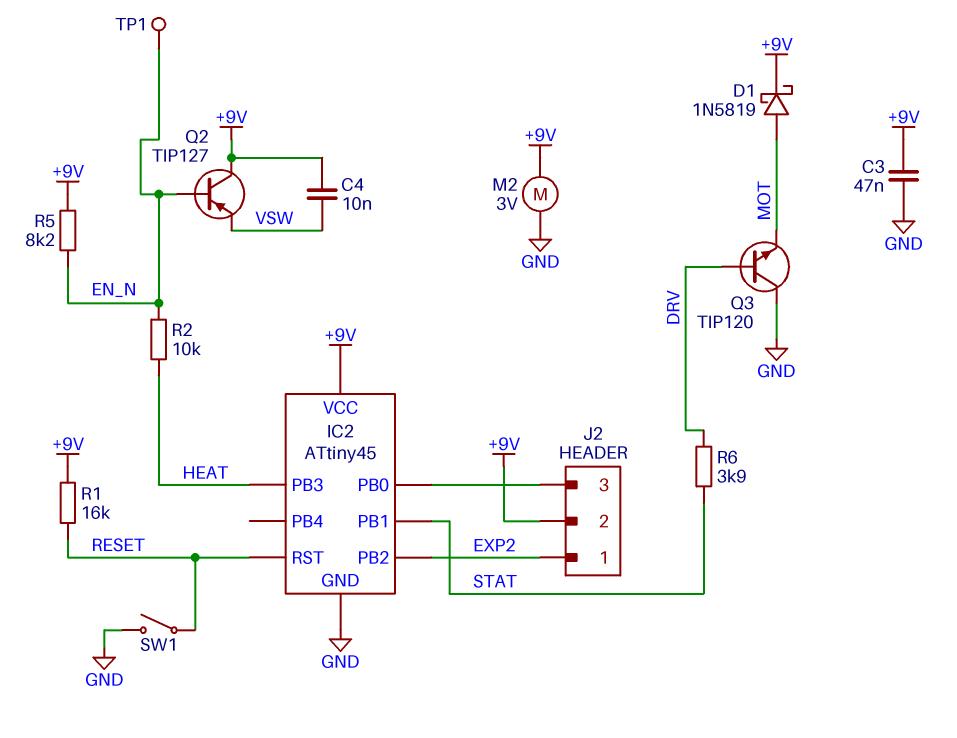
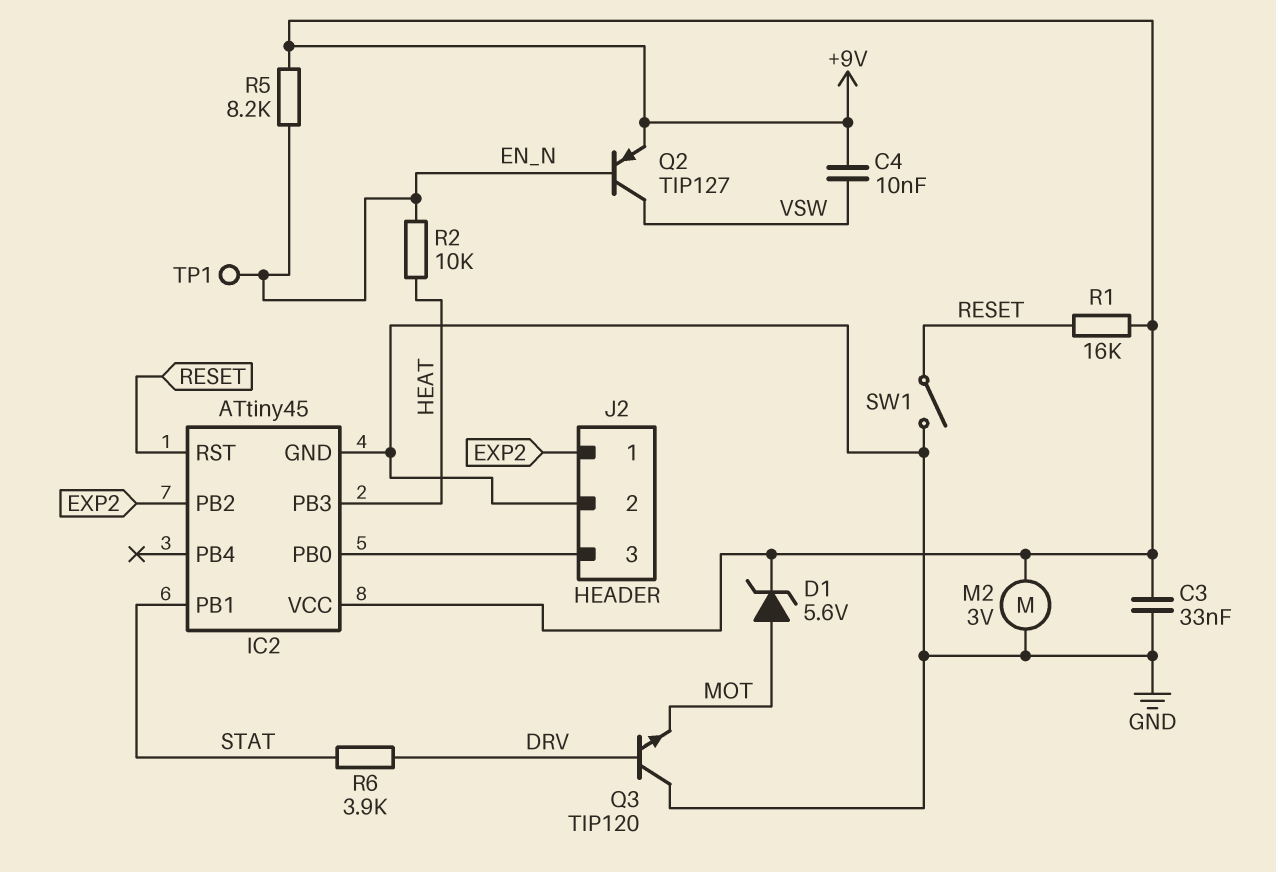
C3: 47nF (+9V, GND) -> 33nF (+9V, GND)
D1: schottky 1N5819 (A MOT, K +9V) -> zener 5.6V (A MOT, K +9V)
J2 pin 2: +9V -> GND
Q2: PNP TIP127 (B EN_N, C +9V, E VSW) -> PNP TIP127 (B EN_N, C VSW, E +9V)

